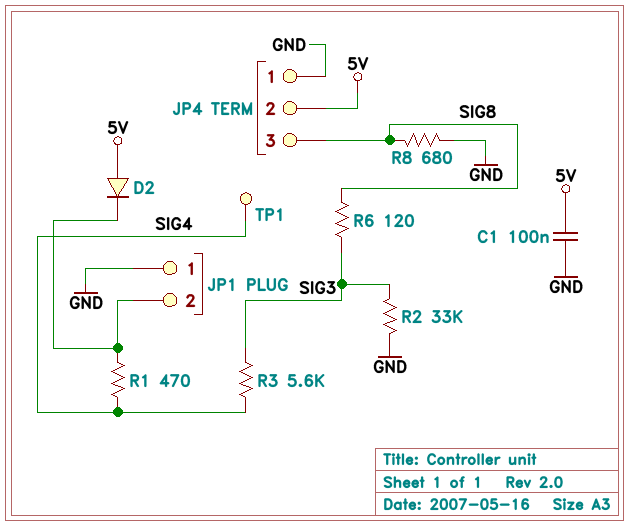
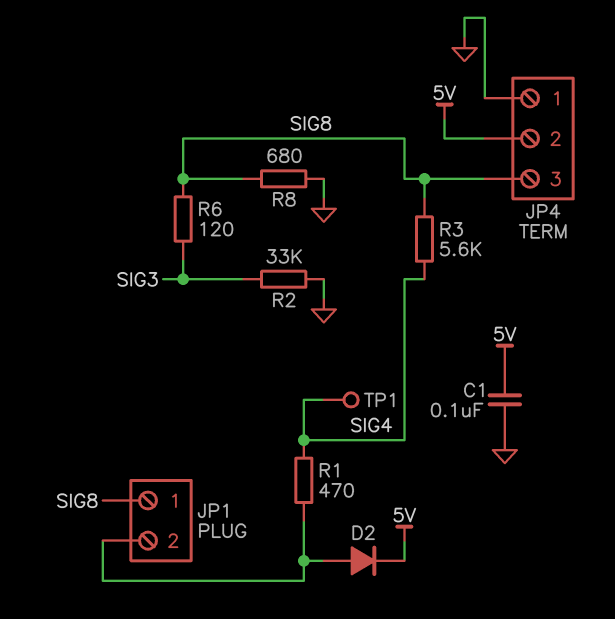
D2: diode (A 5V, K JP1/2) -> diode (A JP1/2, K 5V)
JP1 pin 1: GND -> SIG8
R3: 5.6k (SIG3, SIG4) -> 5.6k (SIG4, SIG8)

